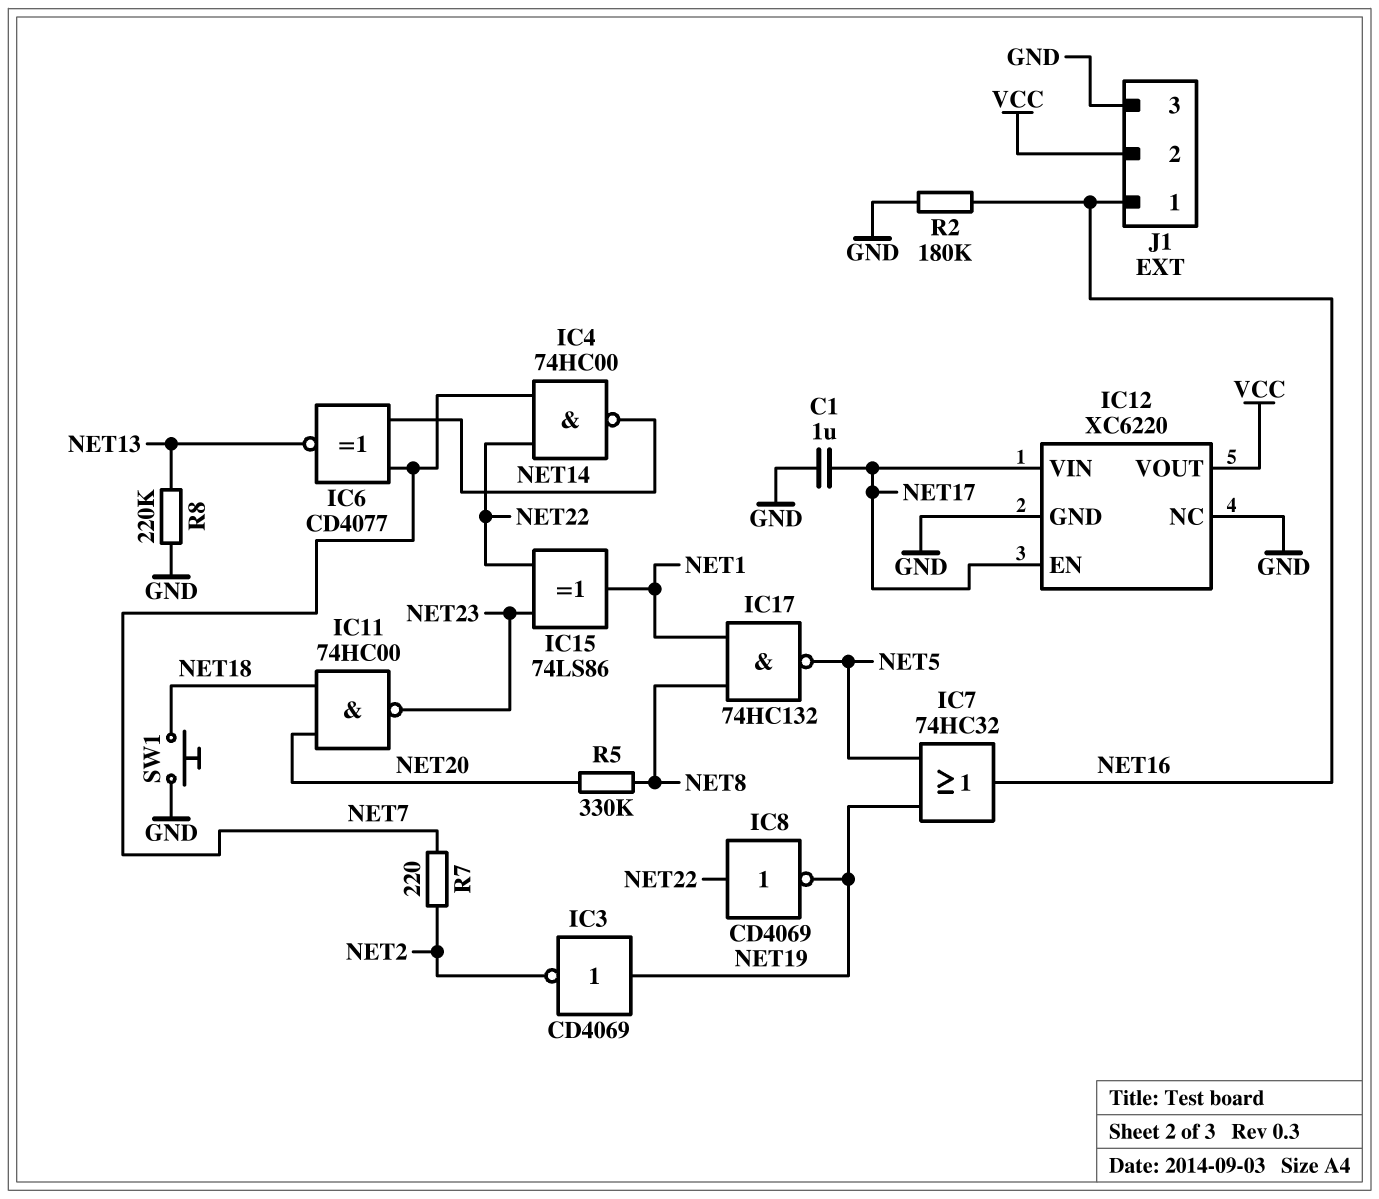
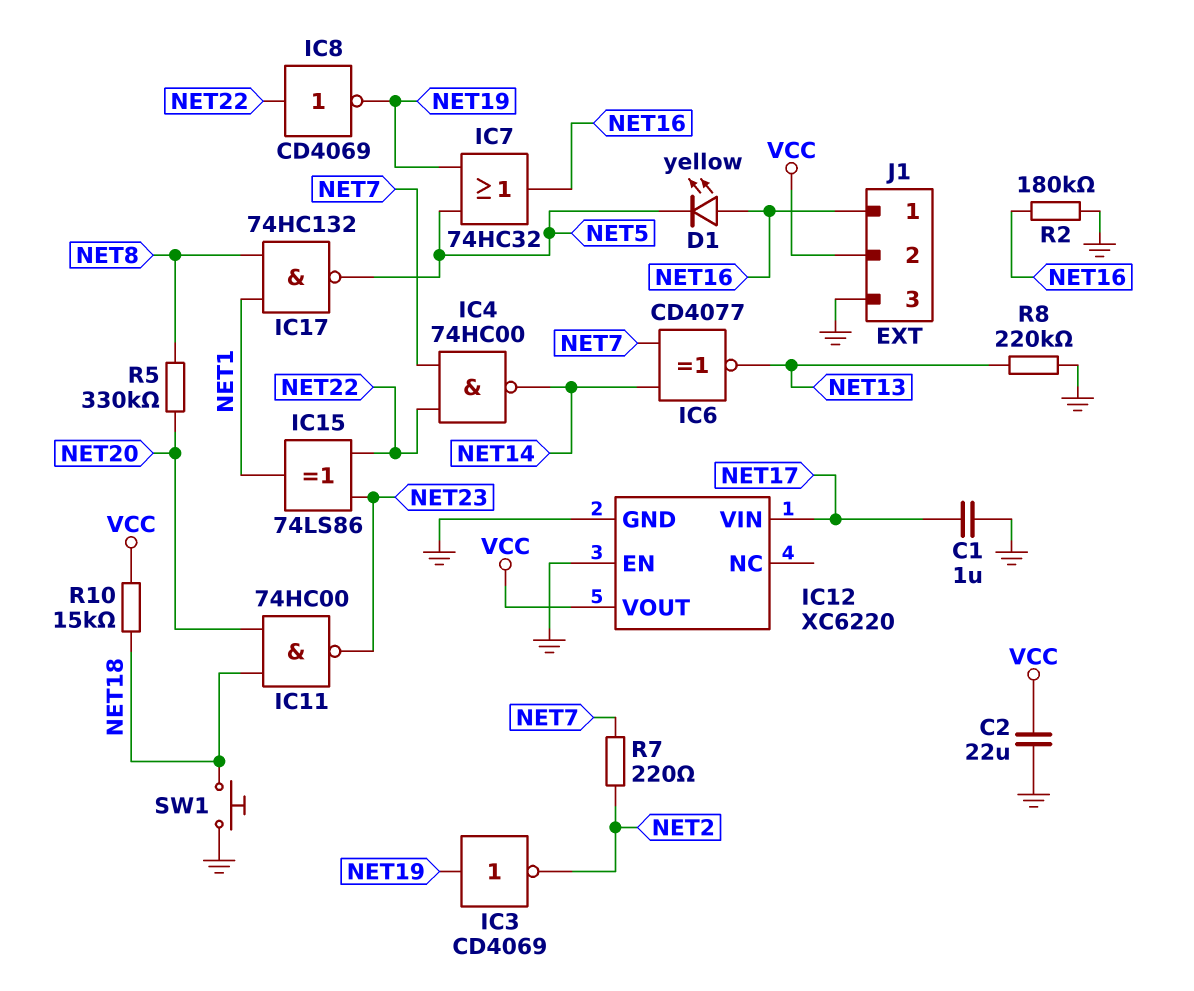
C2: none -> 22uF (GND, VCC)
D1: none -> LED yellow (A NET16, K NET5)
IC12 pin EN: NET17 -> GND
IC12 pin NC: GND -> none
R10: none -> 15k (NET18, VCC)

